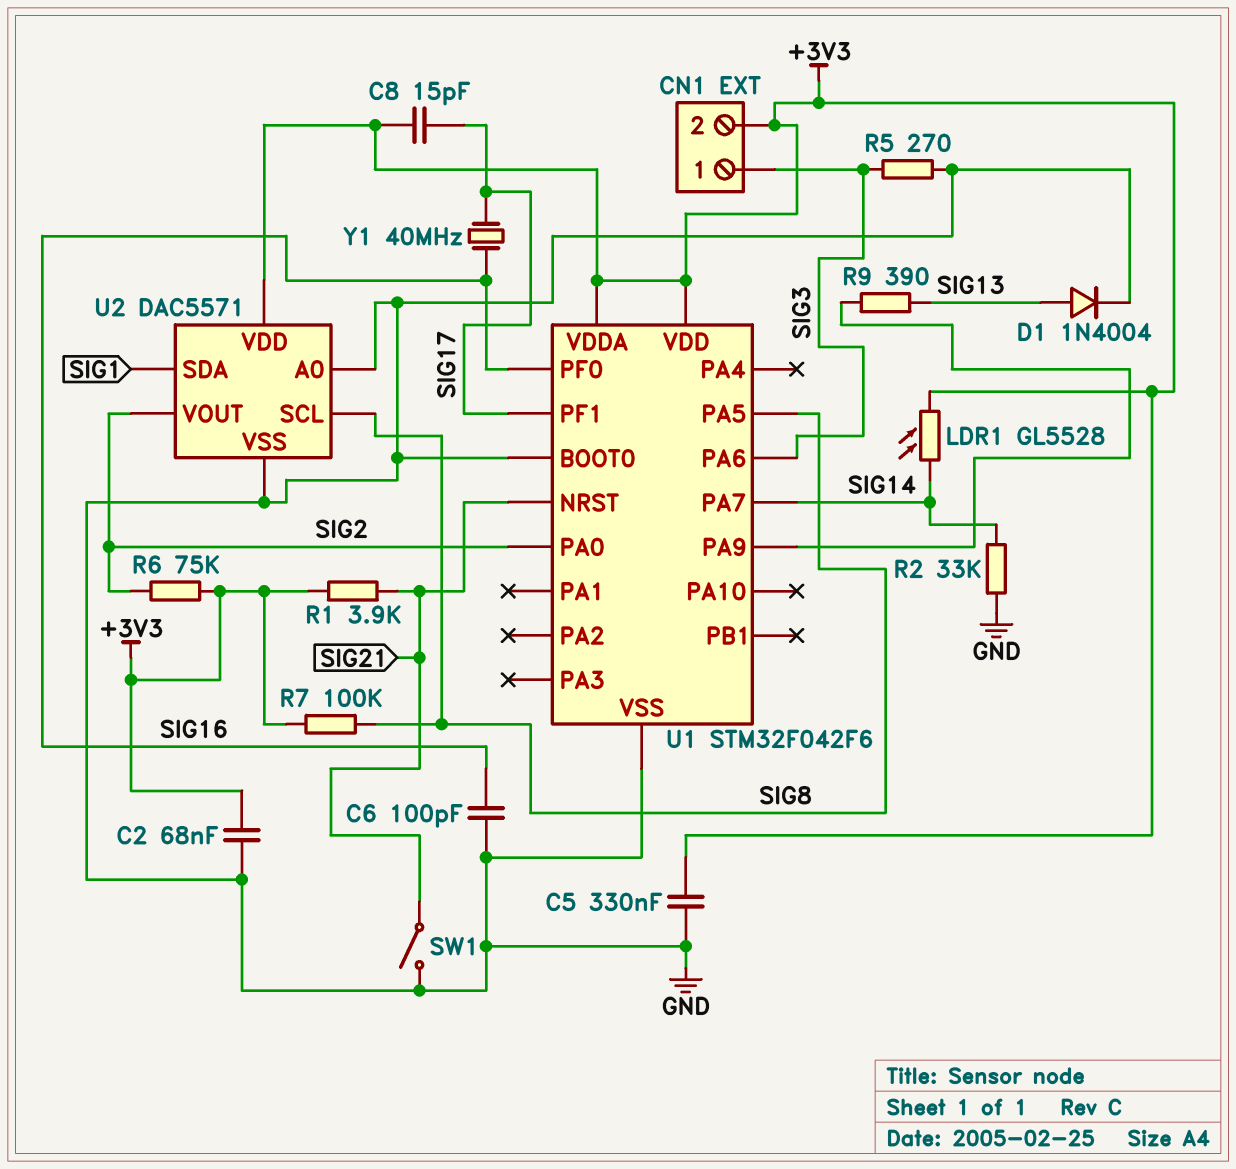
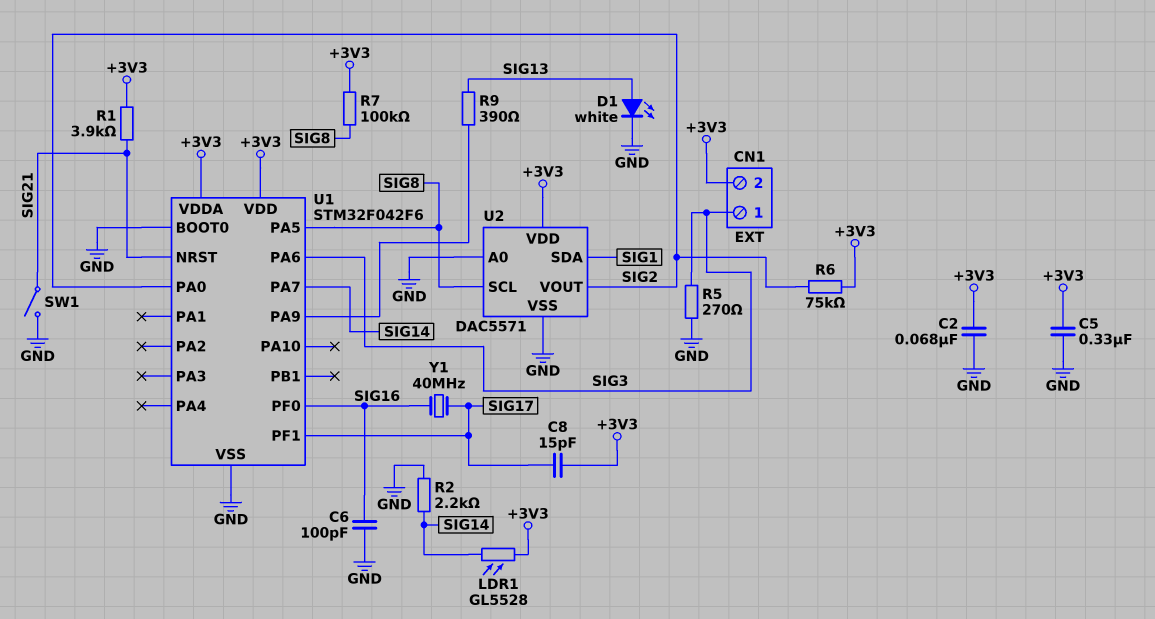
D1: diode 1N4004 (A SIG13, K GND) -> LED white (A SIG13, K GND)
R2: 33k (GND, SIG14) -> 2.2k (GND, SIG14)

